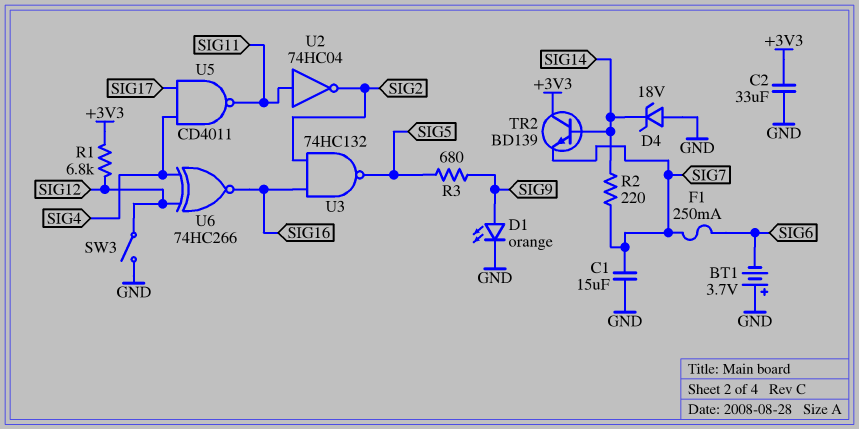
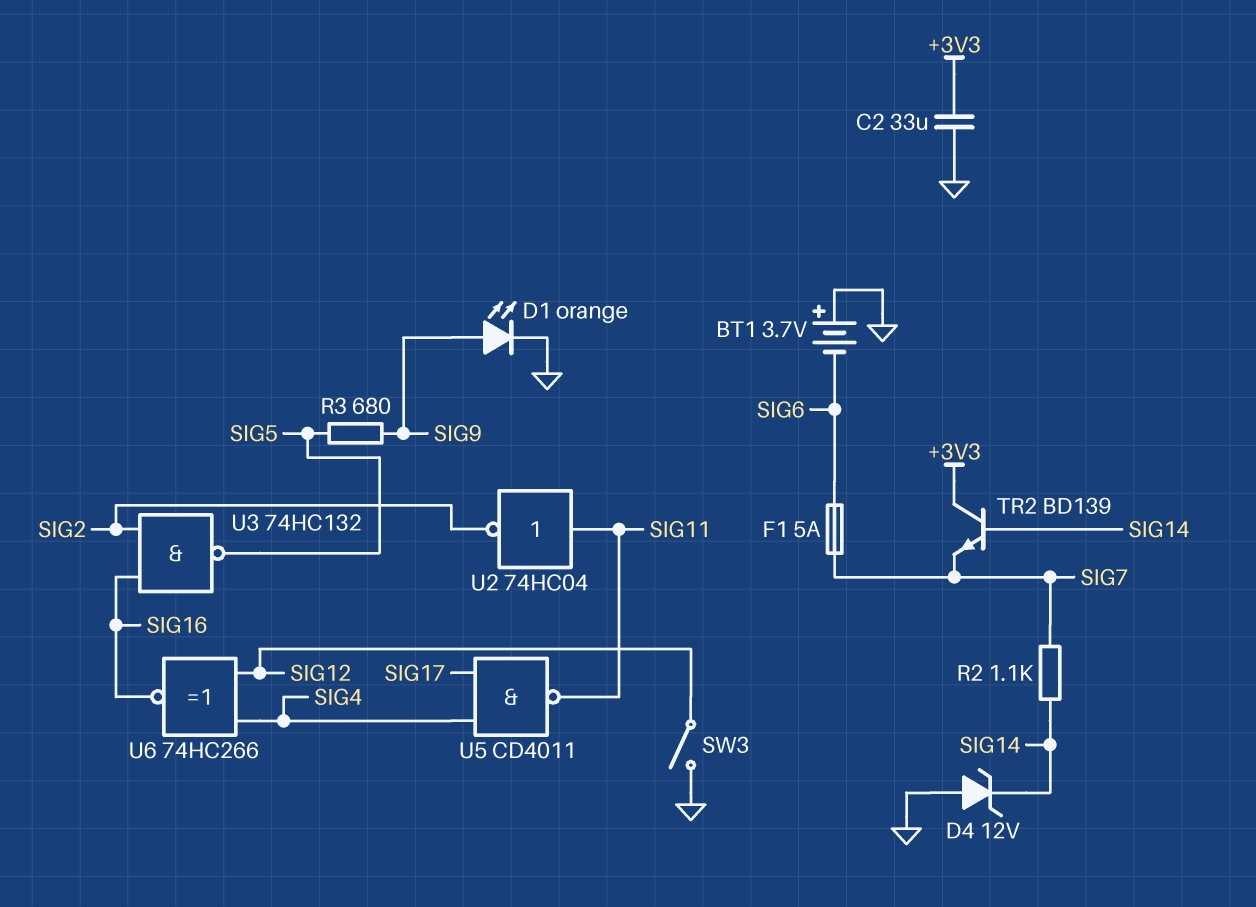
C1: 15uF (GND, SIG7) -> none
D4: zener 18V (A GND, K SIG14) -> zener 12V (A GND, K SIG14)
F1: 250mA (SIG6, SIG7) -> 5A (SIG6, SIG7)
R1: 6.8k (+3V3, SIG12) -> none
R2: 220 (SIG7, SIG14) -> 1.1k (SIG7, SIG14)

